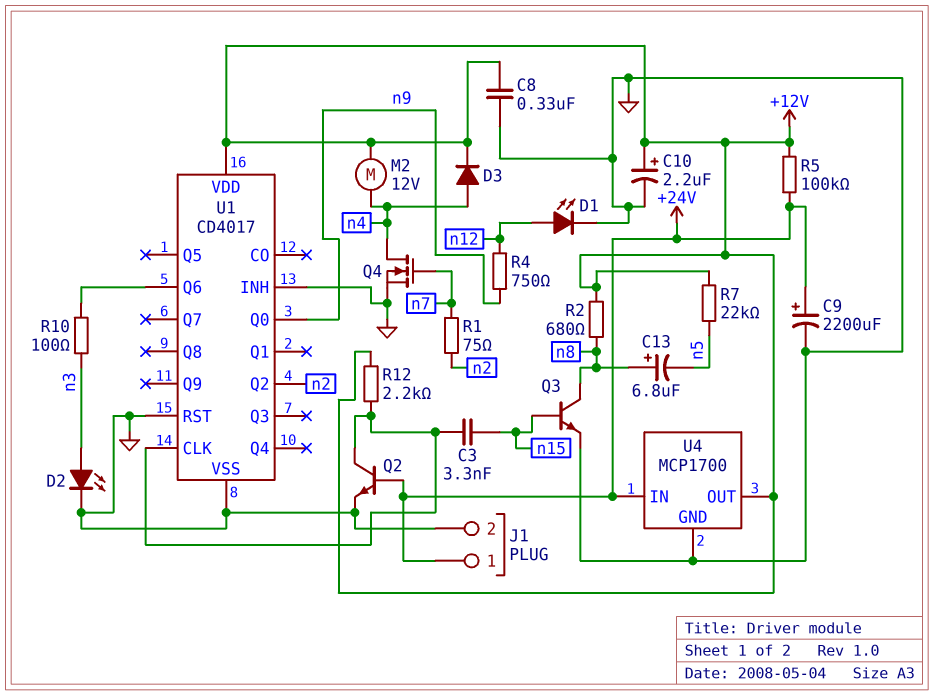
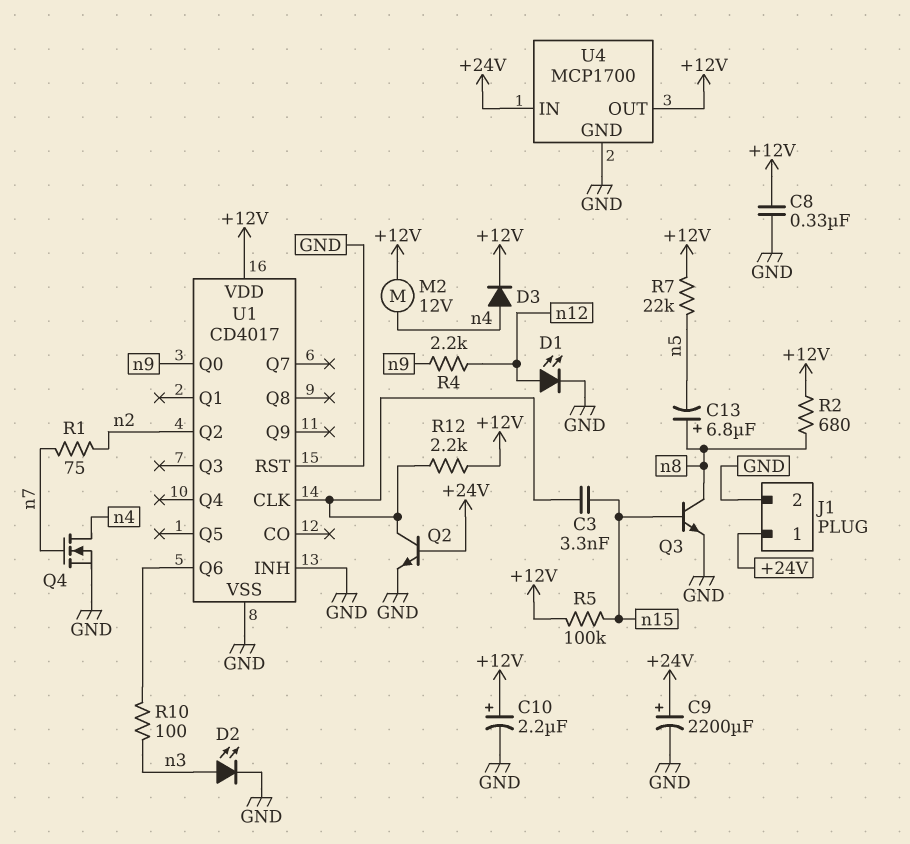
R4: 750 (n9, n12) -> 2.2k (n9, n12)
R5: 100k (+12V, +24V) -> 100k (+12V, n15)

